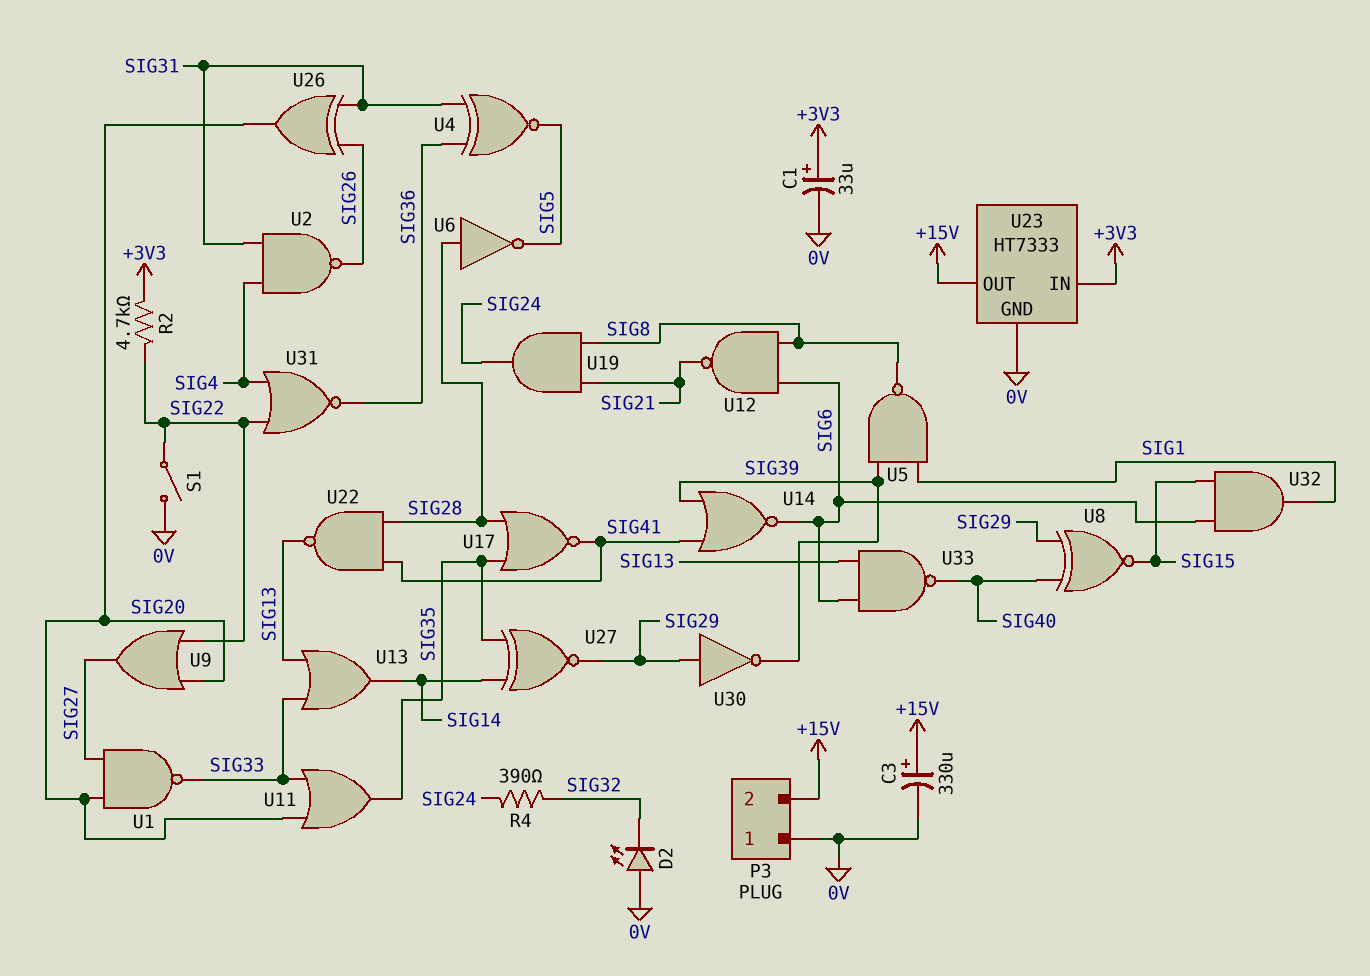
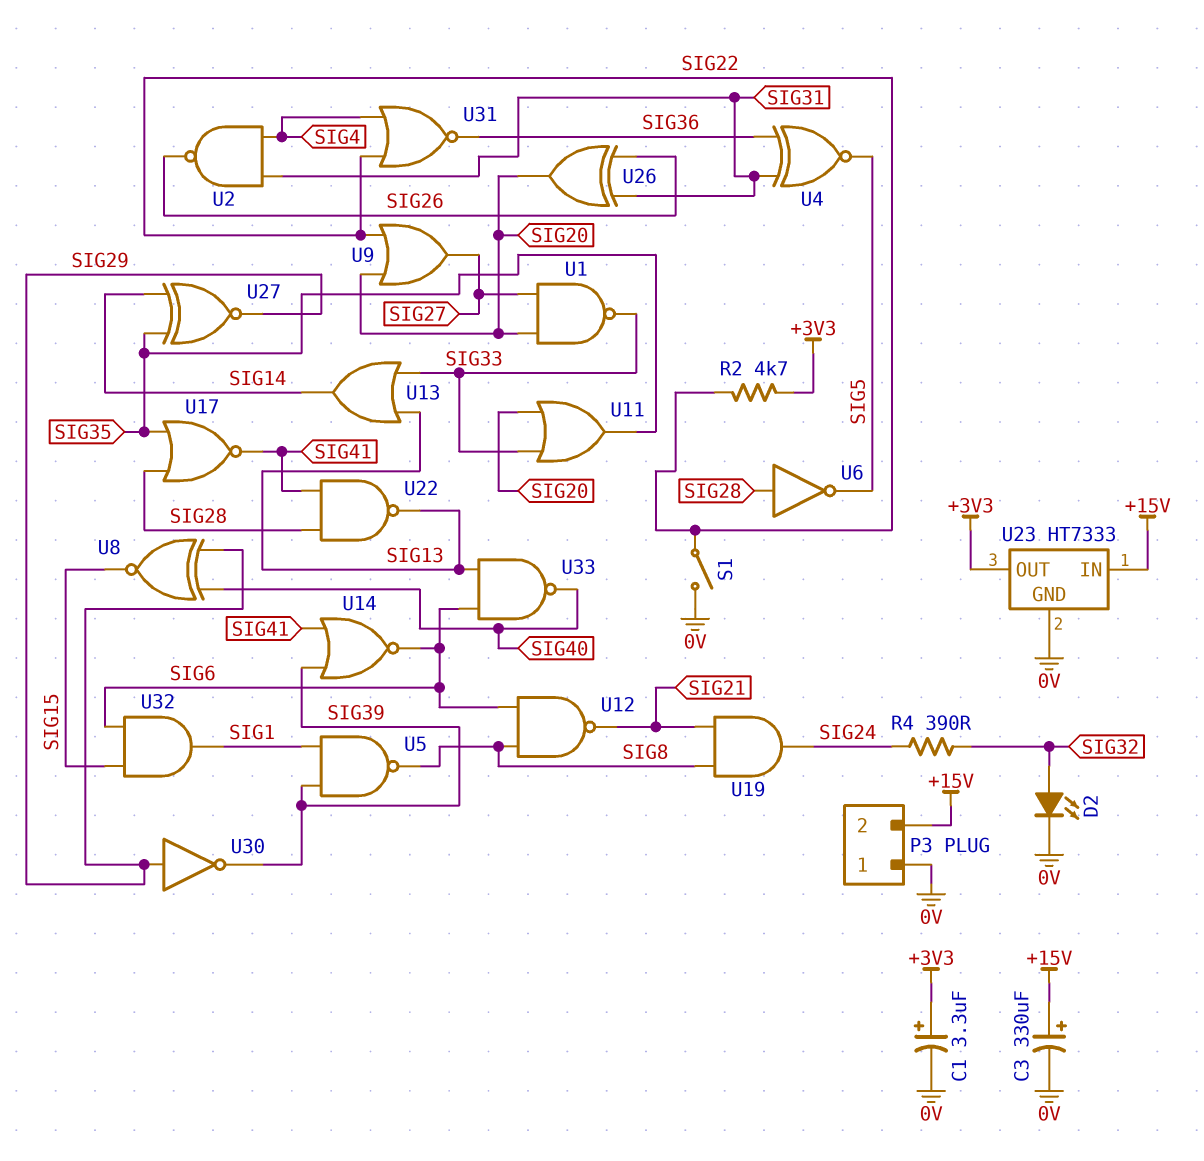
C1: 33uF (plus +3V3, minus 0V) -> 3.3uF (plus +3V3, minus 0V)
D2: LED (A 0V, K SIG32) -> LED (A SIG32, K 0V)
U23 pin IN: +3V3 -> +15V
U23 pin OUT: +15V -> +3V3

